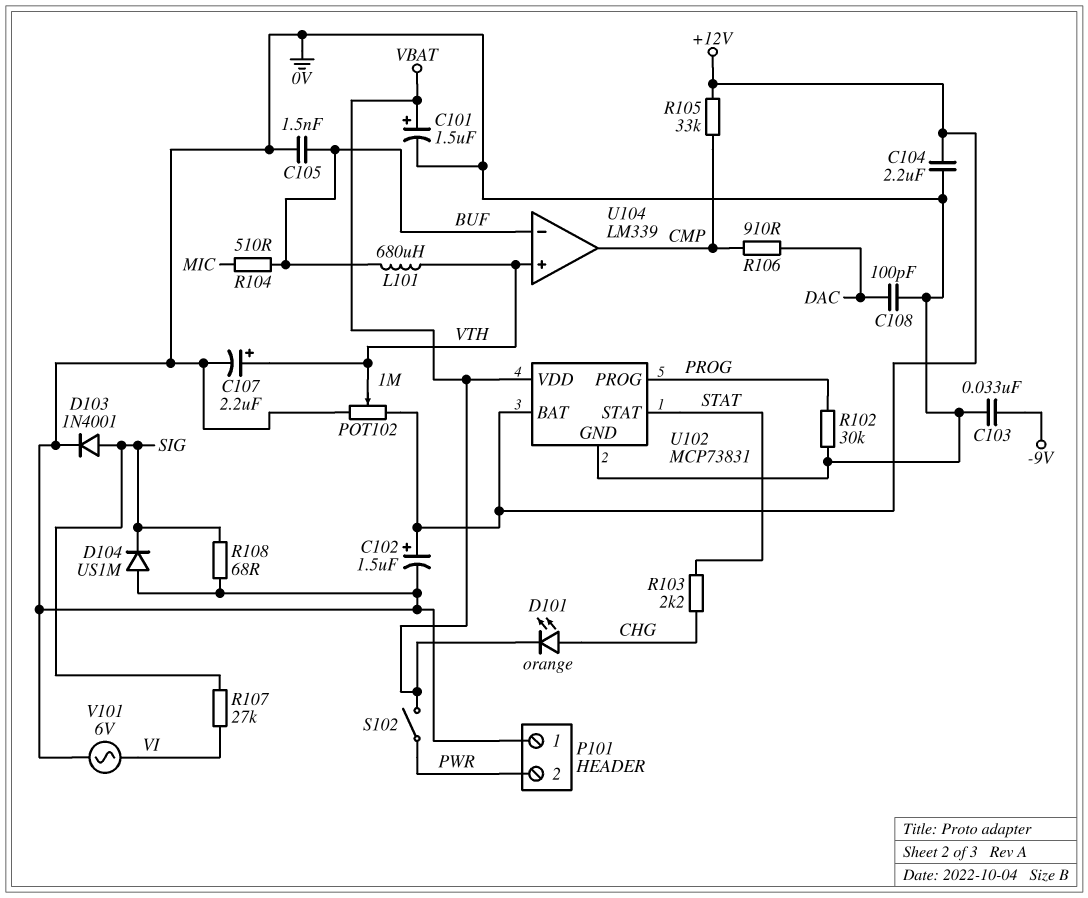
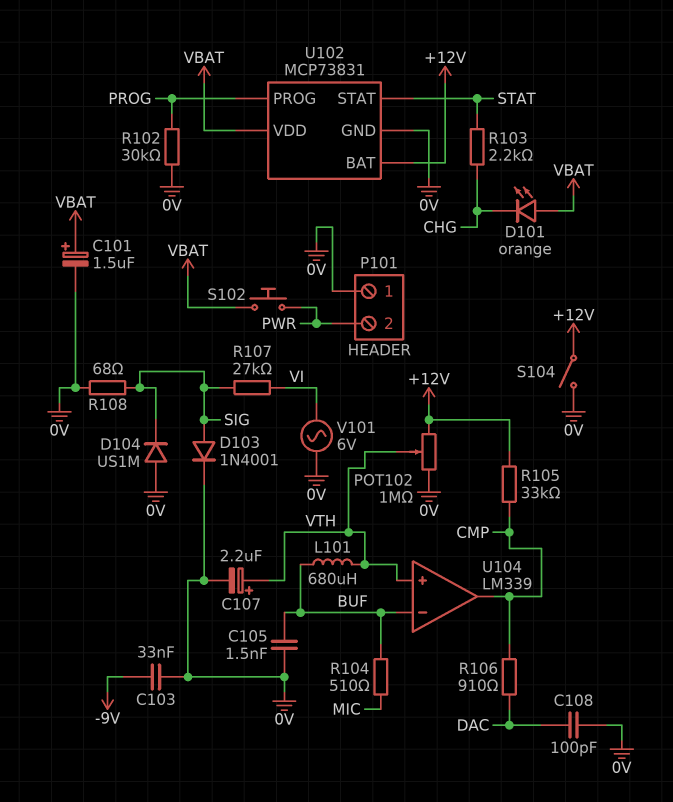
C102: 1.5uF (plus +12V, minus 0V) -> none
C104: 2.2uF (+12V, 0V) -> none
D101: LED orange (A CHG, K VBAT) -> LED orange (A VBAT, K CHG)
S102: switch (PWR, VBAT) -> button (PWR, VBAT)
S104: none -> switch (+12V, 0V)

